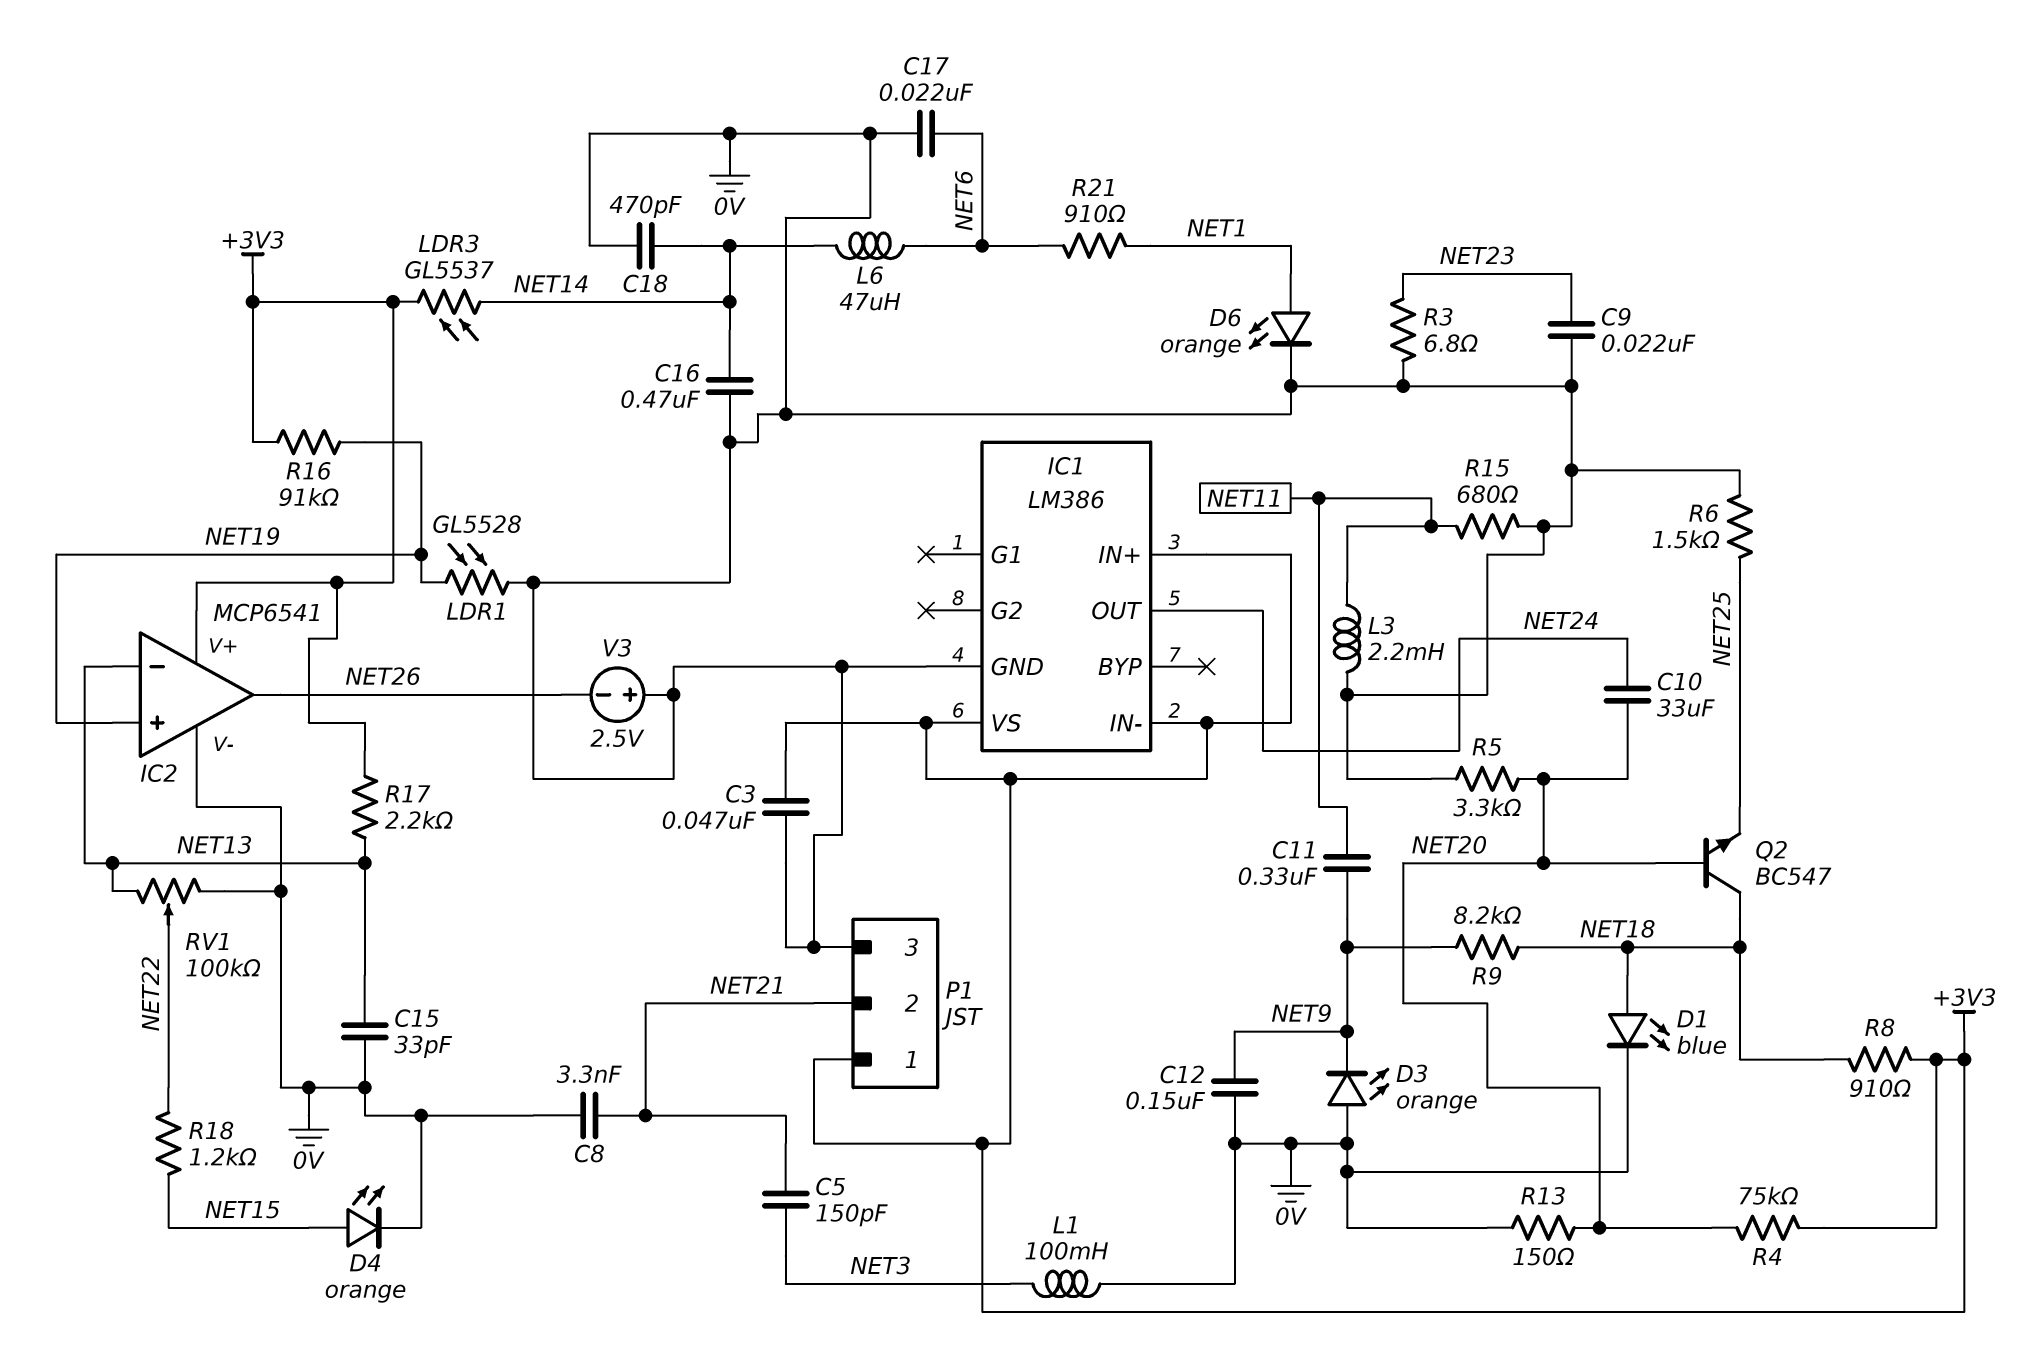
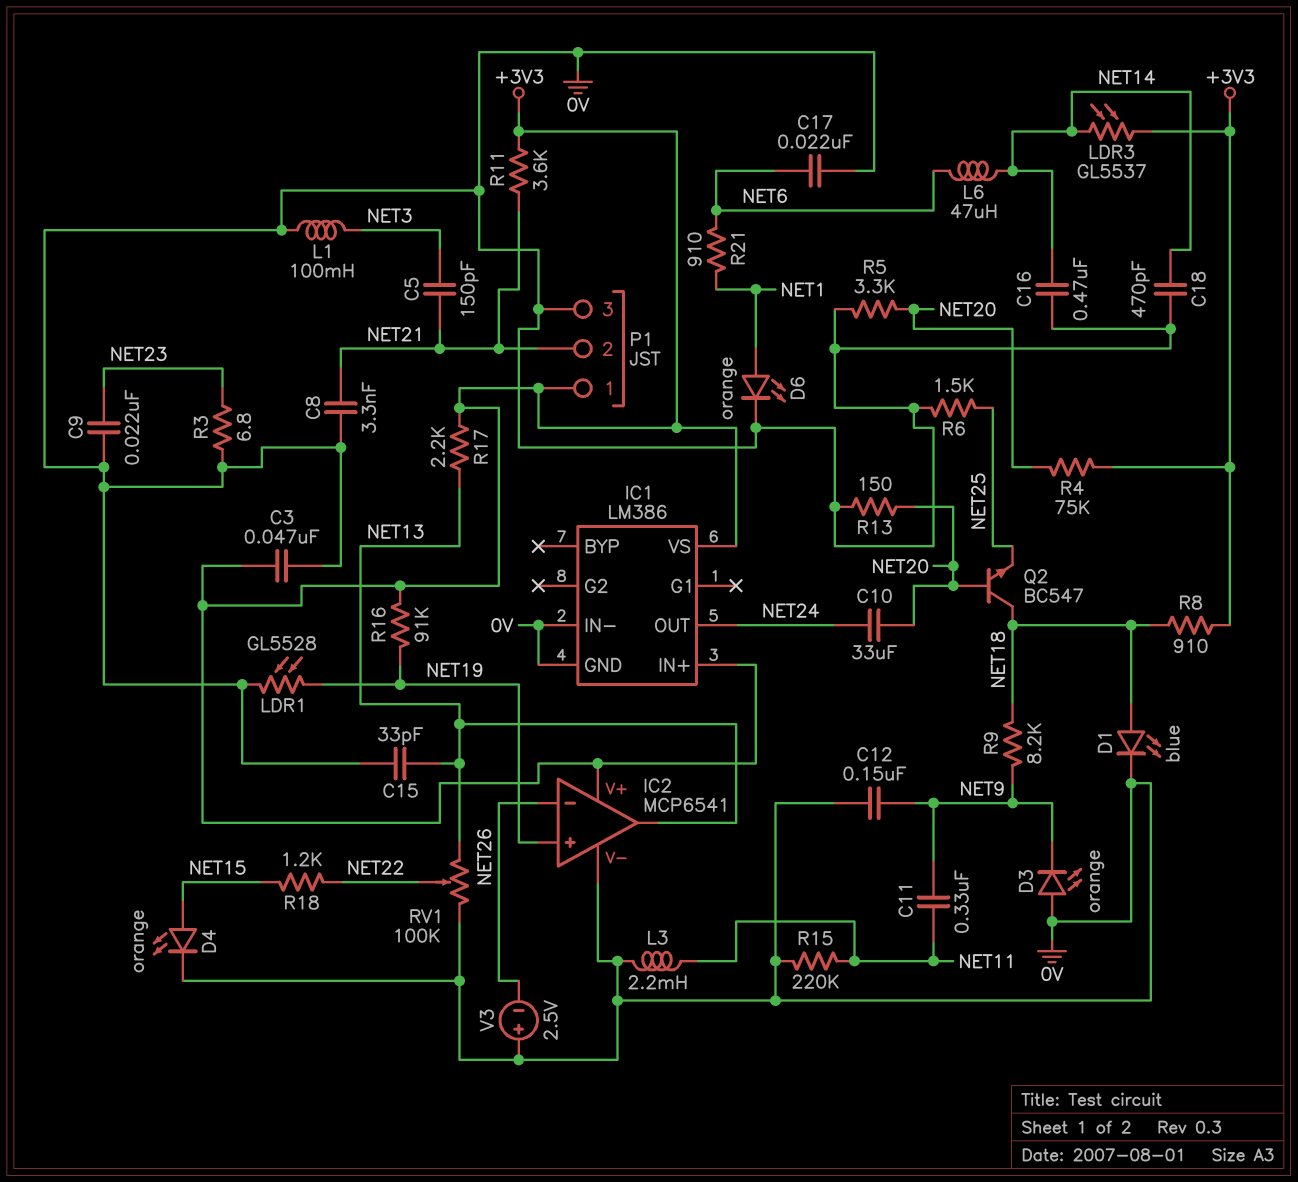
IC1 pin IN-: +3V3 -> 0V
IC2 pin in-: NET13 -> NET26
IC2 pin out: NET26 -> NET13
R11: none -> 3.6k (+3V3, NET21)
R15: 680 (0V, NET11) -> 220k (0V, NET11)

